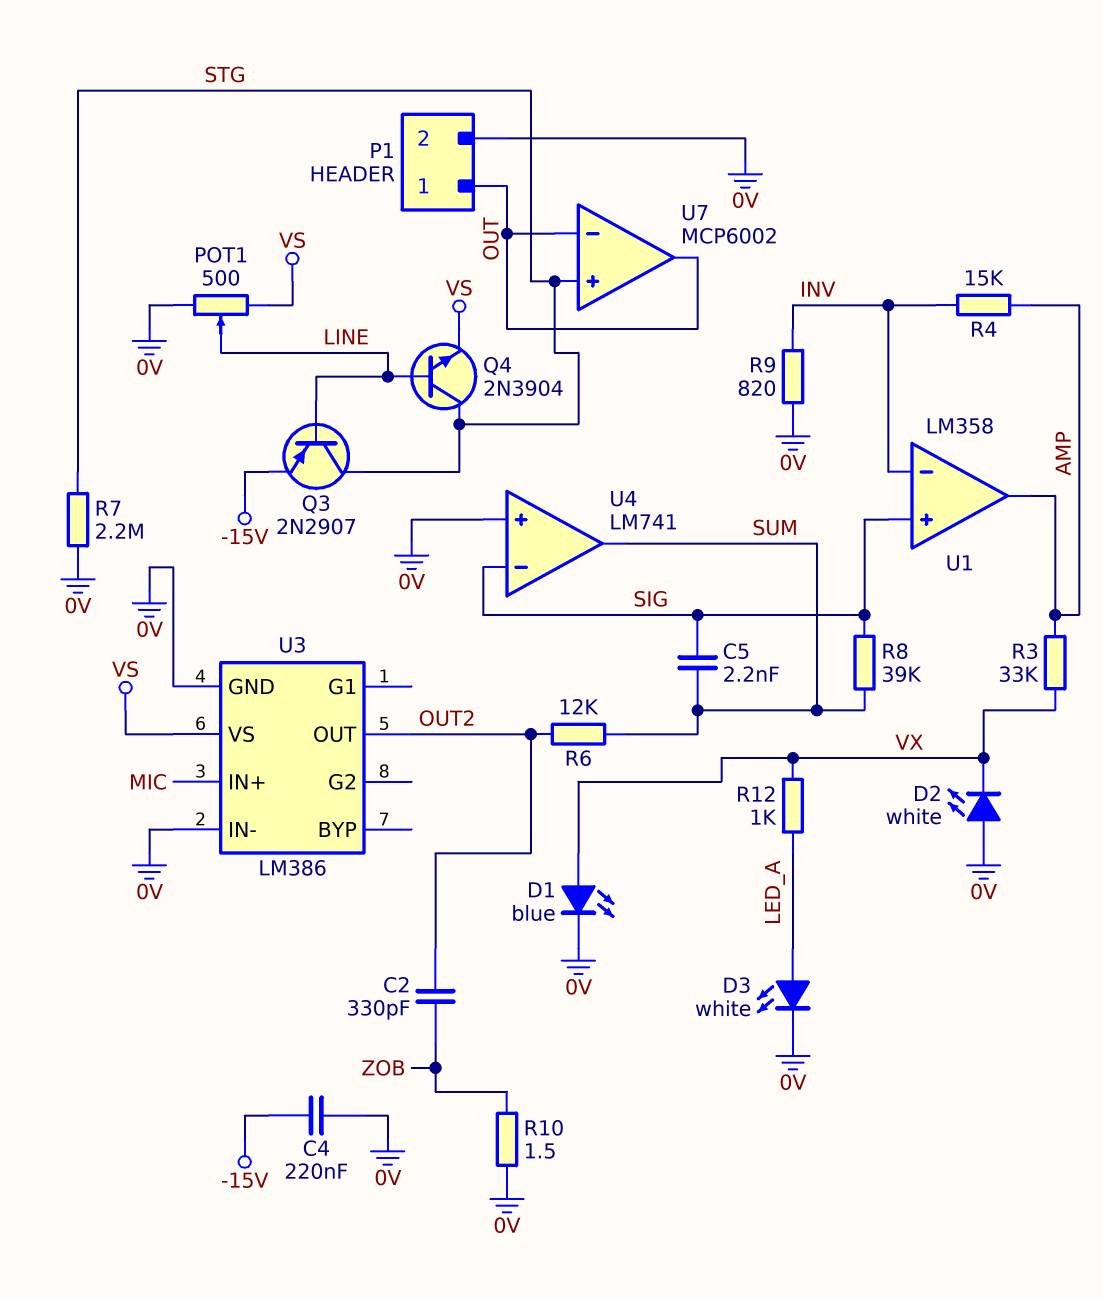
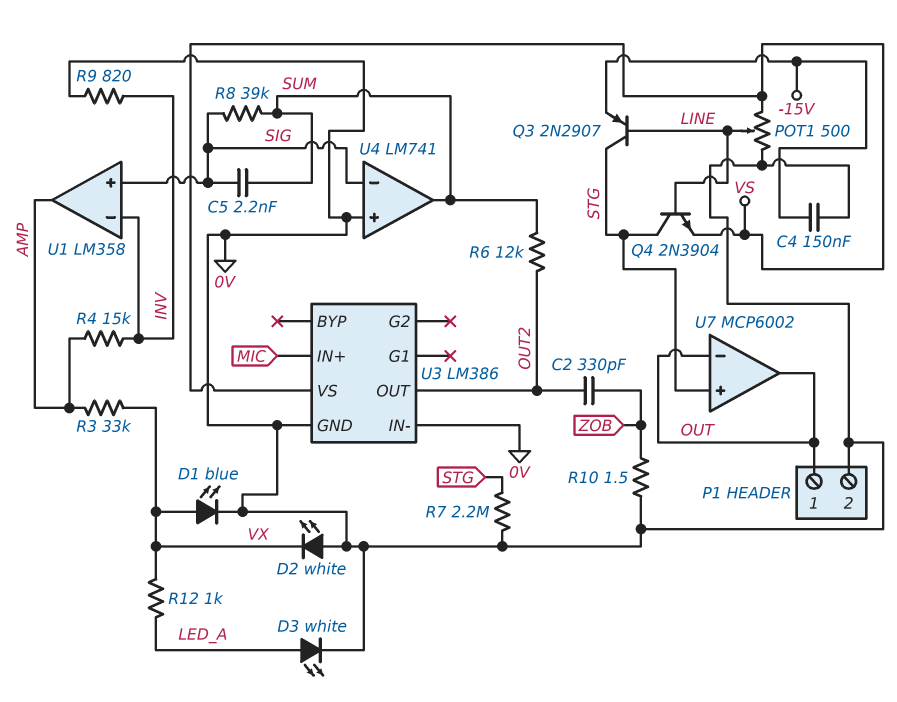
C4: 220nF (-15V, 0V) -> 150nF (-15V, 0V)

